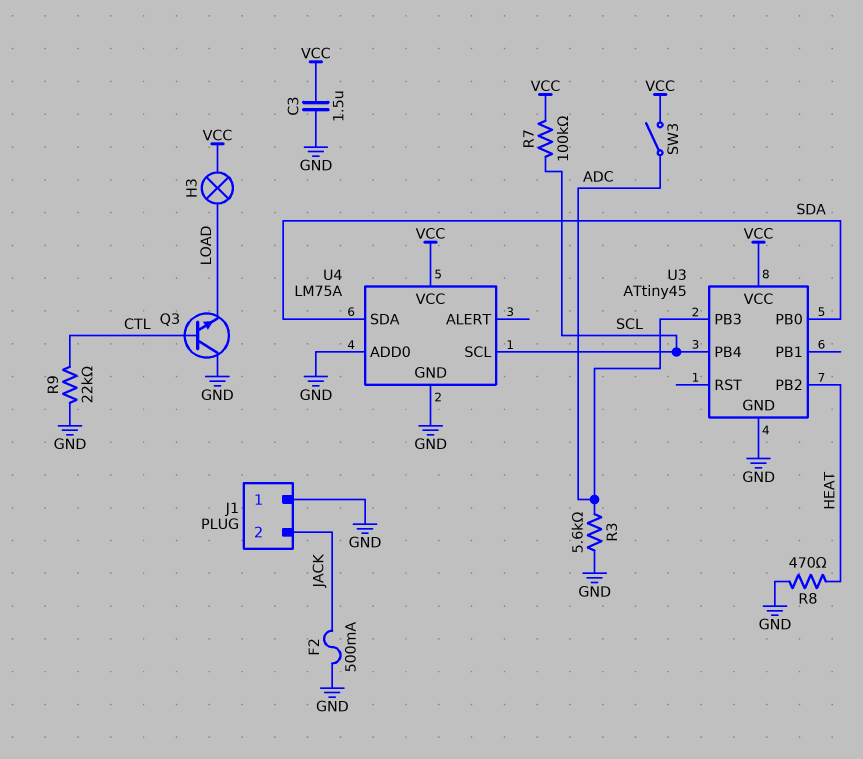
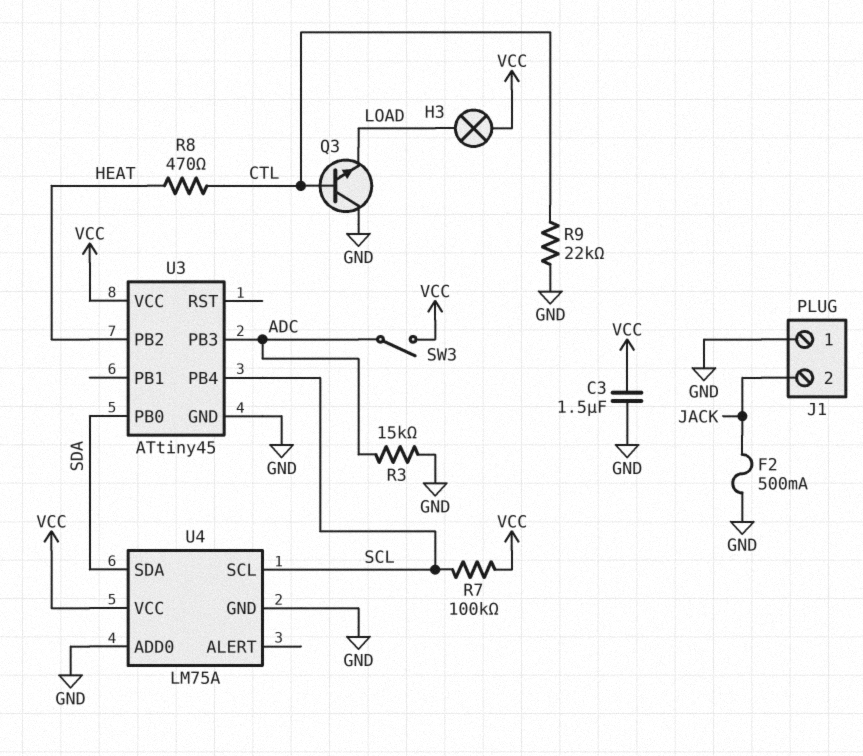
R3: 5.6k (ADC, GND) -> 15k (ADC, GND)
R8: 470 (GND, HEAT) -> 470 (CTL, HEAT)

